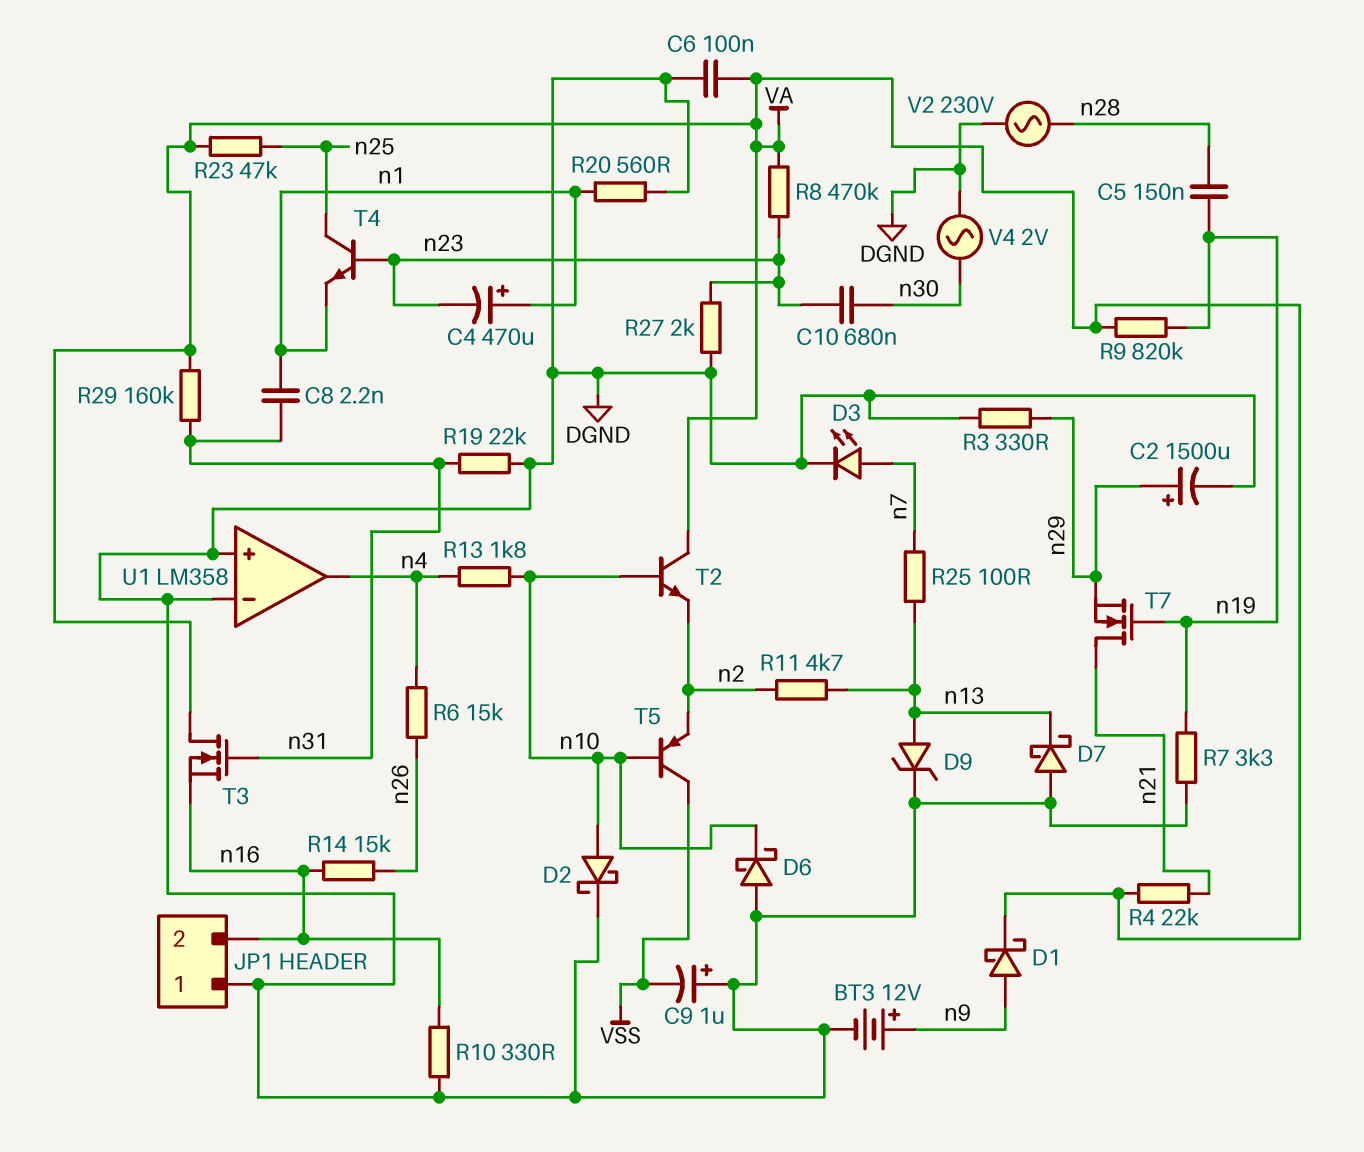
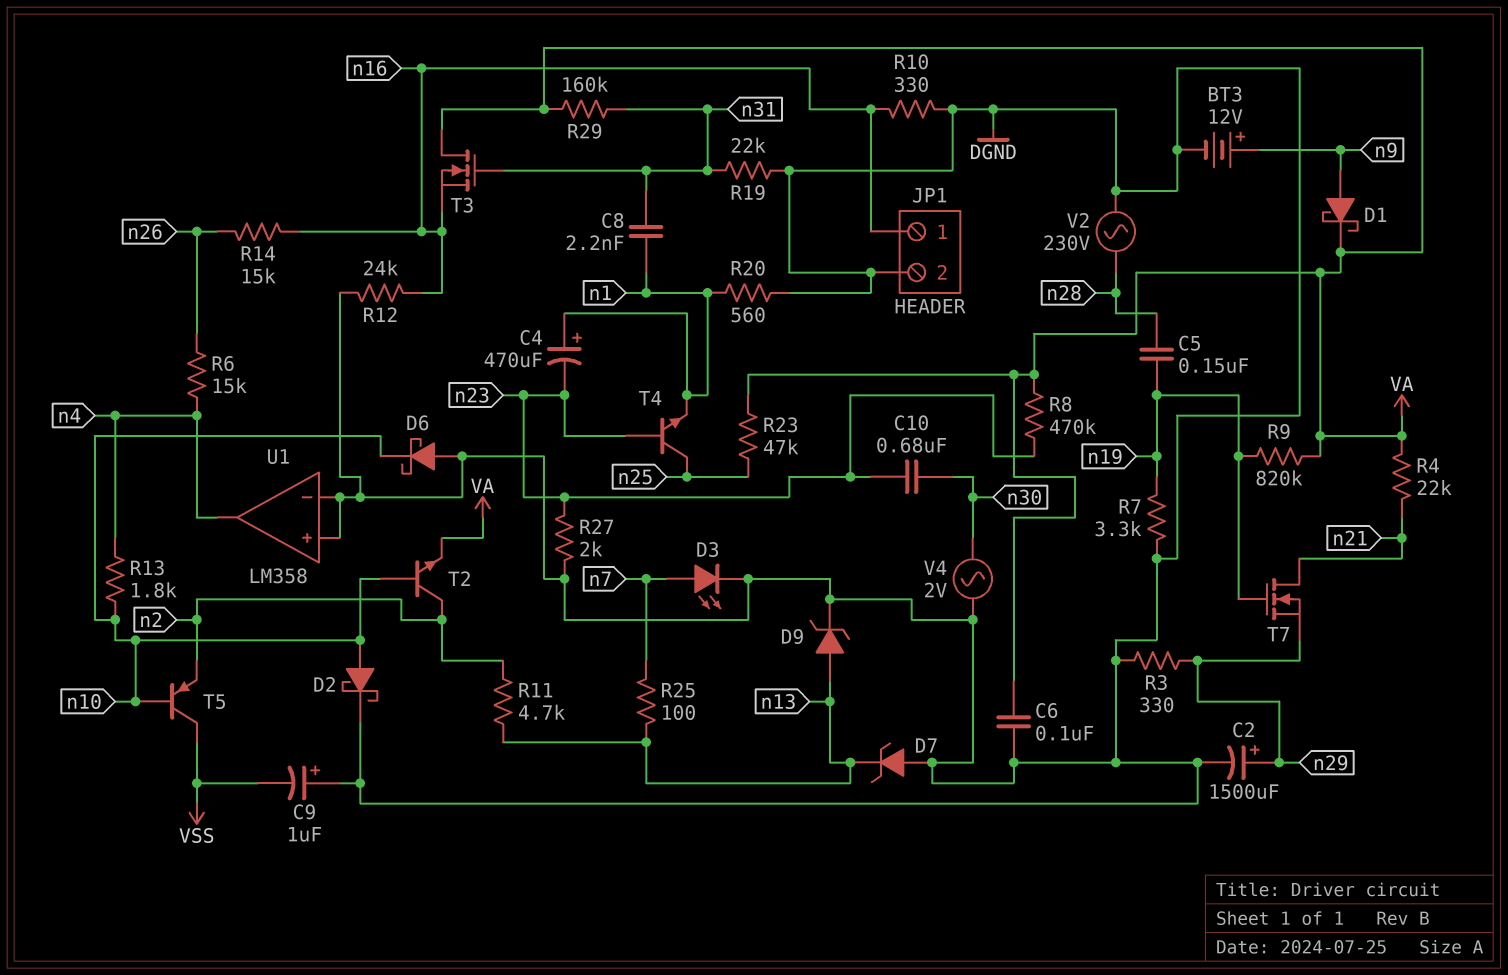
D7: schottky (A DGND, K n13) -> zener (A DGND, K n13)
JP1 pin 1: DGND -> n16
JP1 pin 2: n16 -> DGND
R12: none -> 24k (DGND, n16)
T2: NPN (B n10, C VA, E n2) -> NPN (B n10, C n2, E VA)

